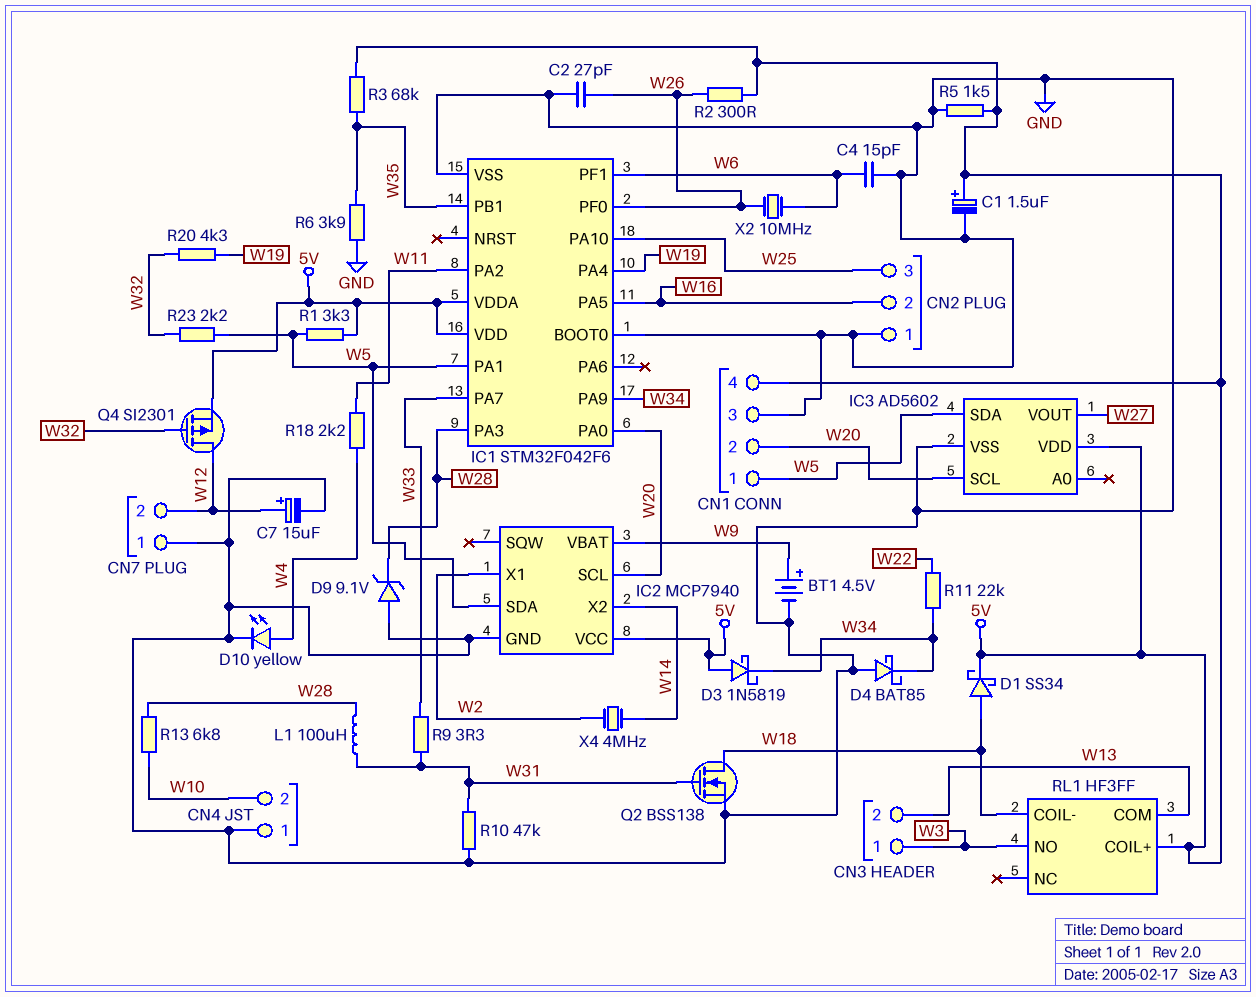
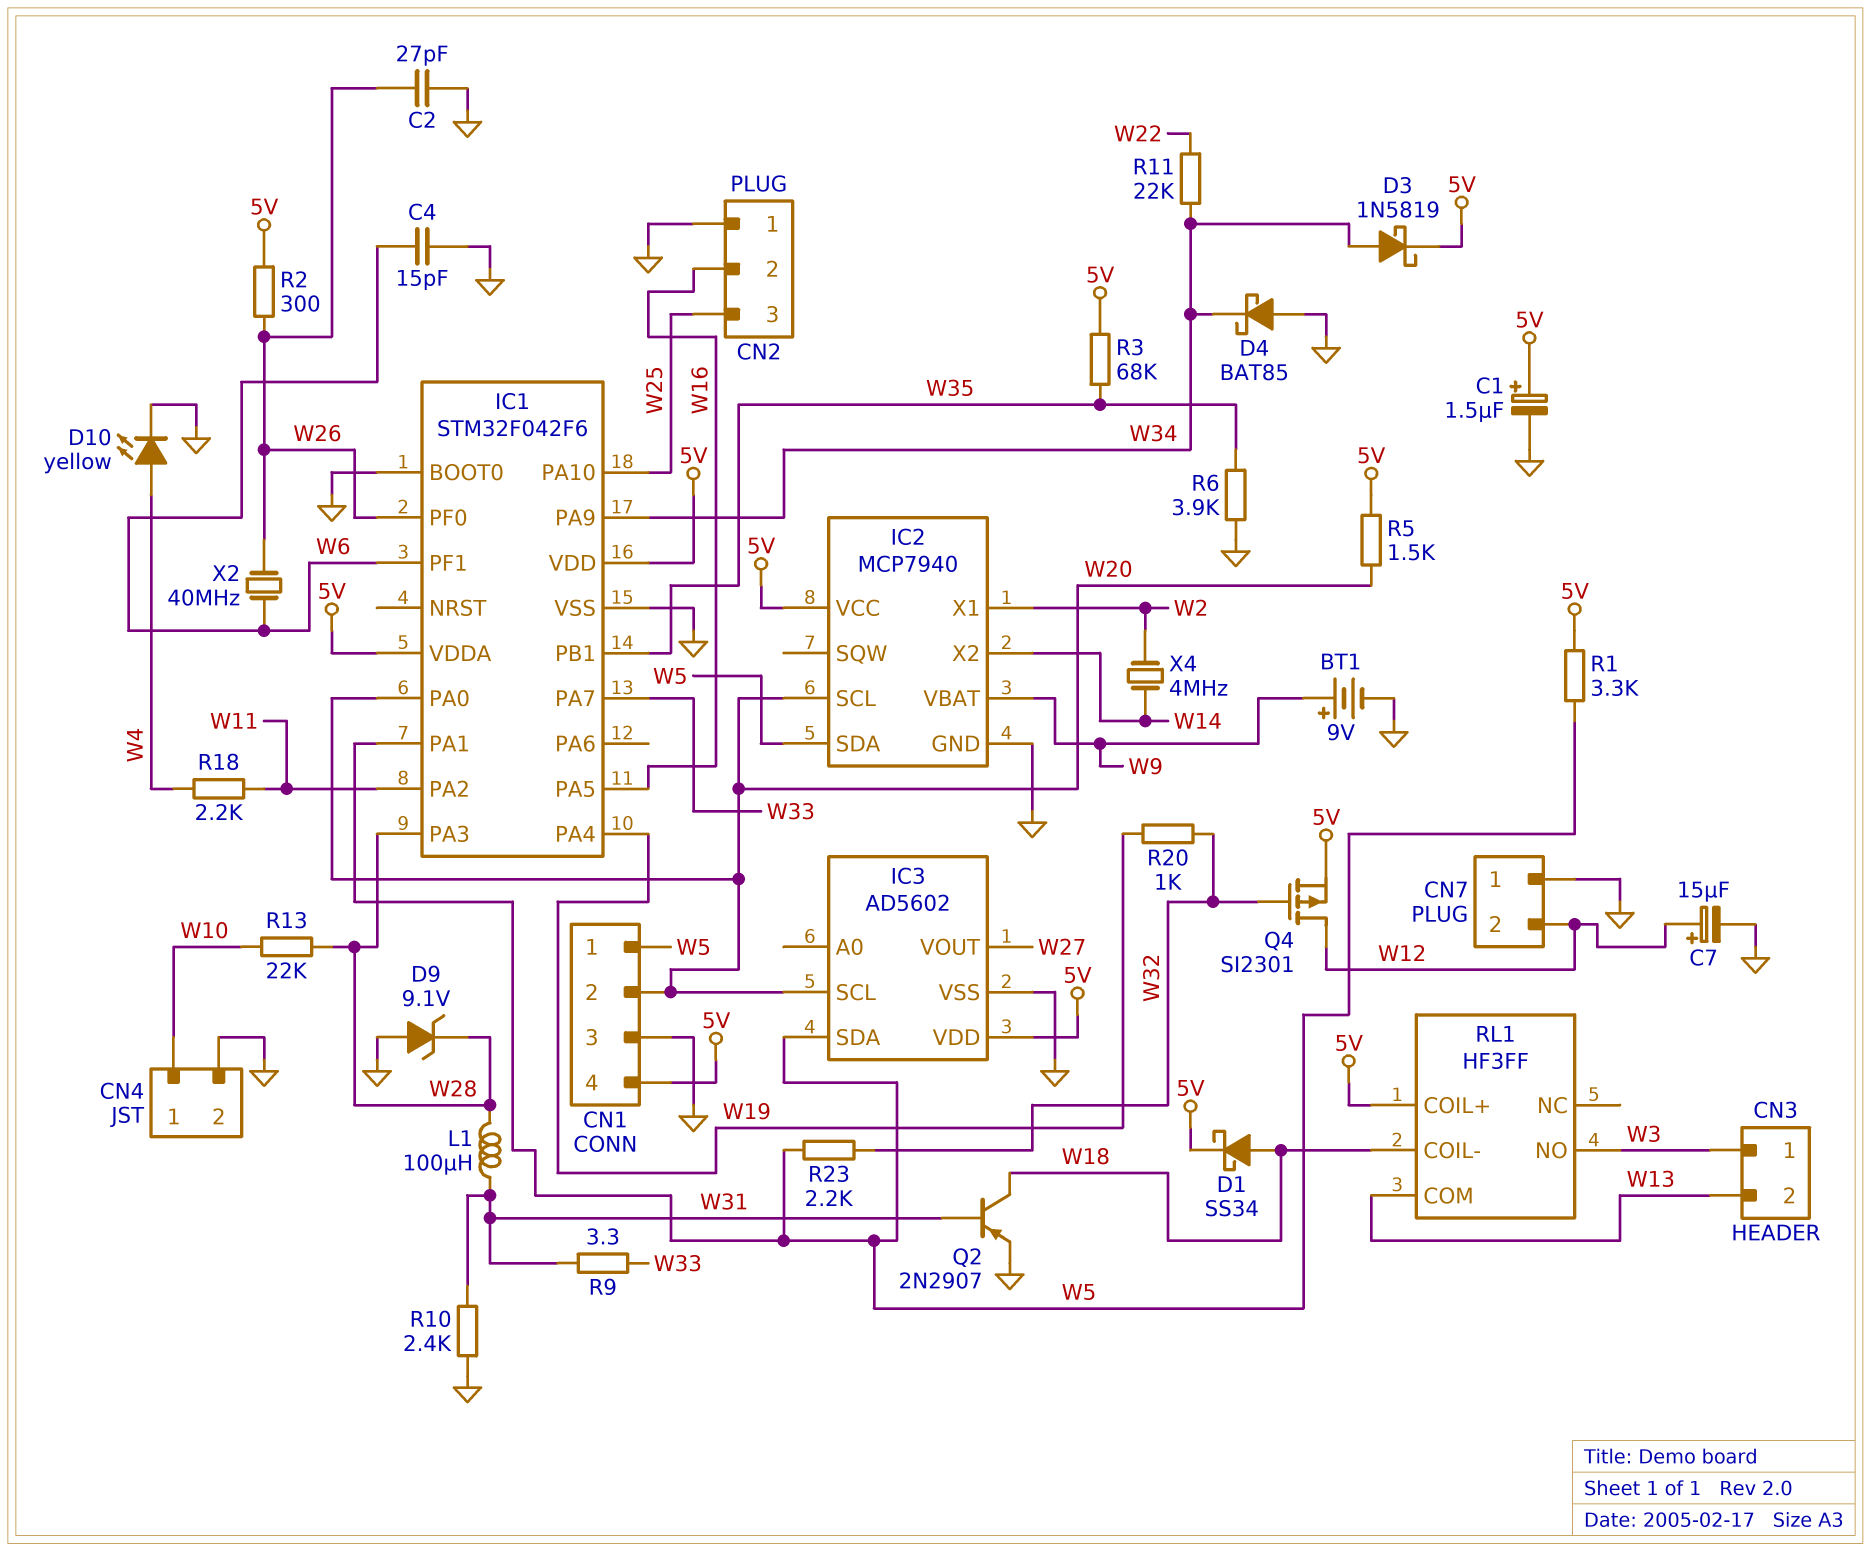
BT1: 4.5V (plus W9, minus GND) -> 9V (plus W9, minus GND)
CN4 pin 1: GND -> W10
CN4 pin 2: W10 -> GND
D3: schottky 1N5819 (A 5V, K W34) -> schottky 1N5819 (A W34, K 5V)
Q2: NMOS BSS138 (G W31, D W18, S GND) -> PNP 2N2907 (B W31, C W18, E GND)
R5: 1.5k (5V, GND) -> 1.5k (5V, W20)
R10: 47k (GND, W31) -> 2.4k (GND, W31)
R13: 6.8k (W10, W28) -> 22k (W10, W28)
R20: 4.3k (W19, W32) -> 1k (W19, W32)
X2: 10MHz (W6, W26) -> 40MHz (W6, W26)

